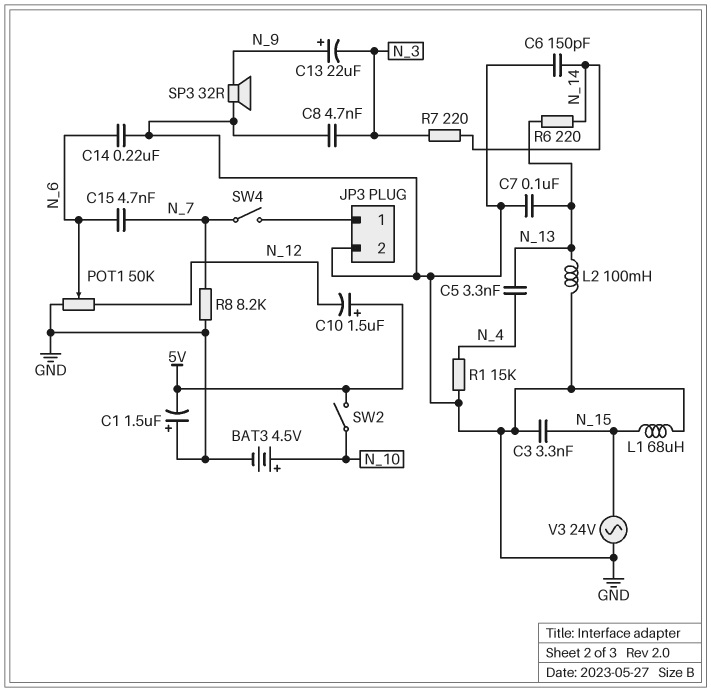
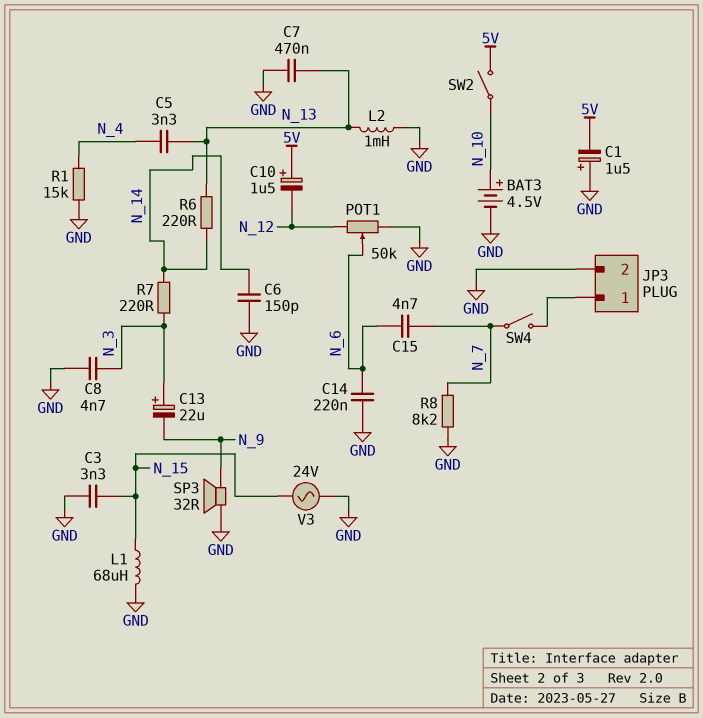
C7: 100nF (GND, N_13) -> 470nF (GND, N_13)
C13: 22uF (plus N_9, minus N_3) -> 22uF (plus N_3, minus N_9)
L2: 100mH (GND, N_13) -> 1mH (GND, N_13)

